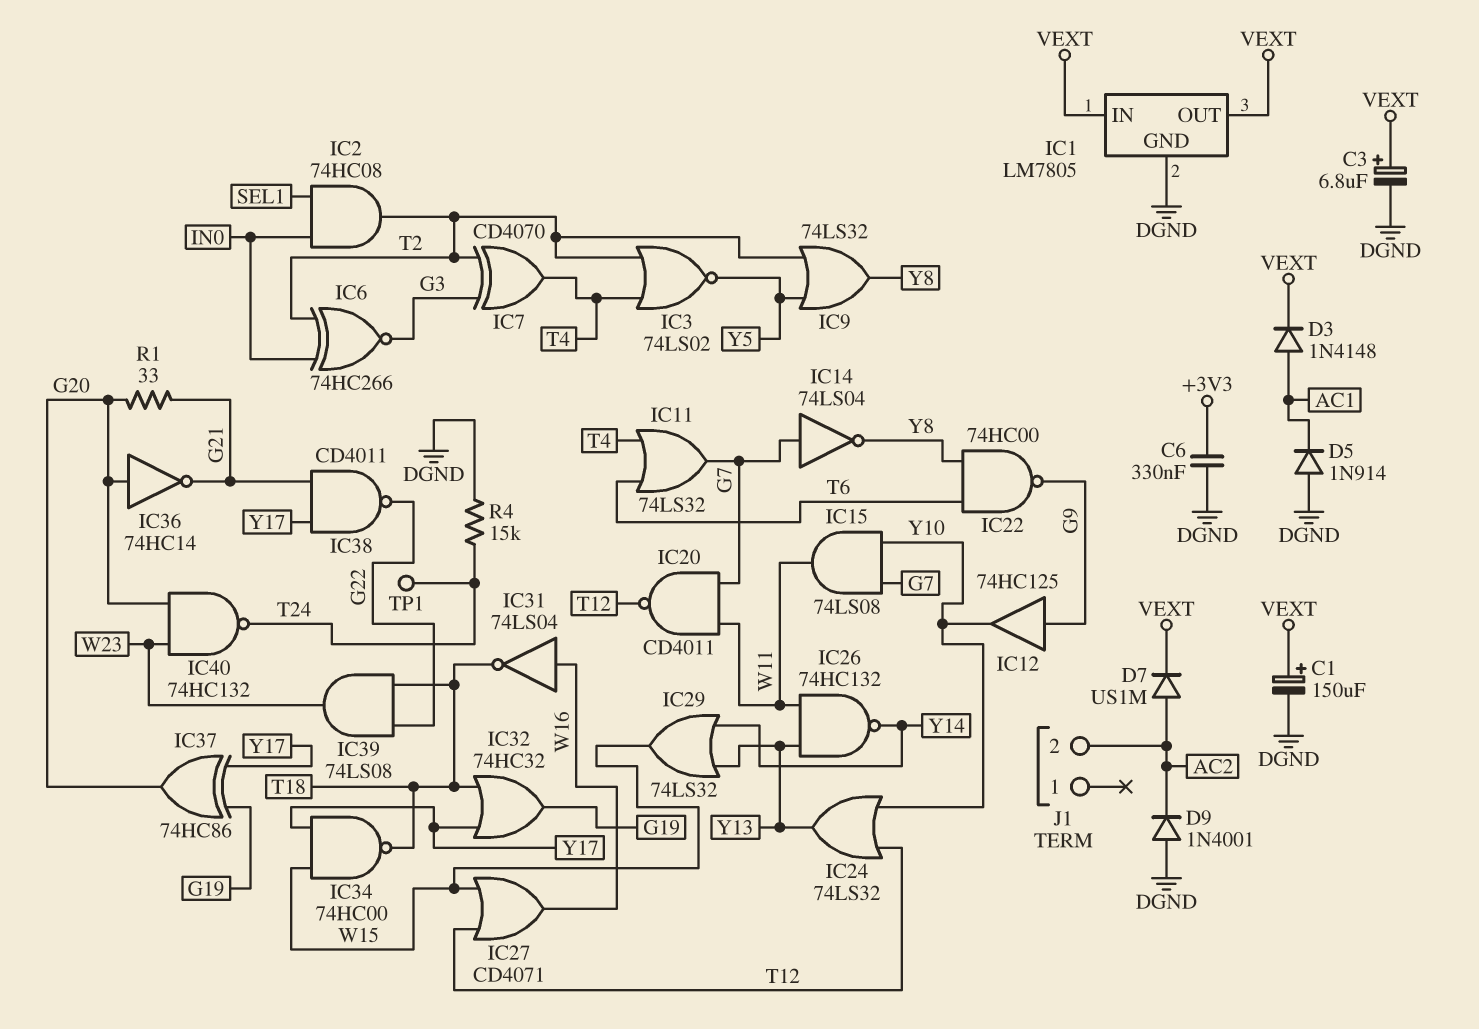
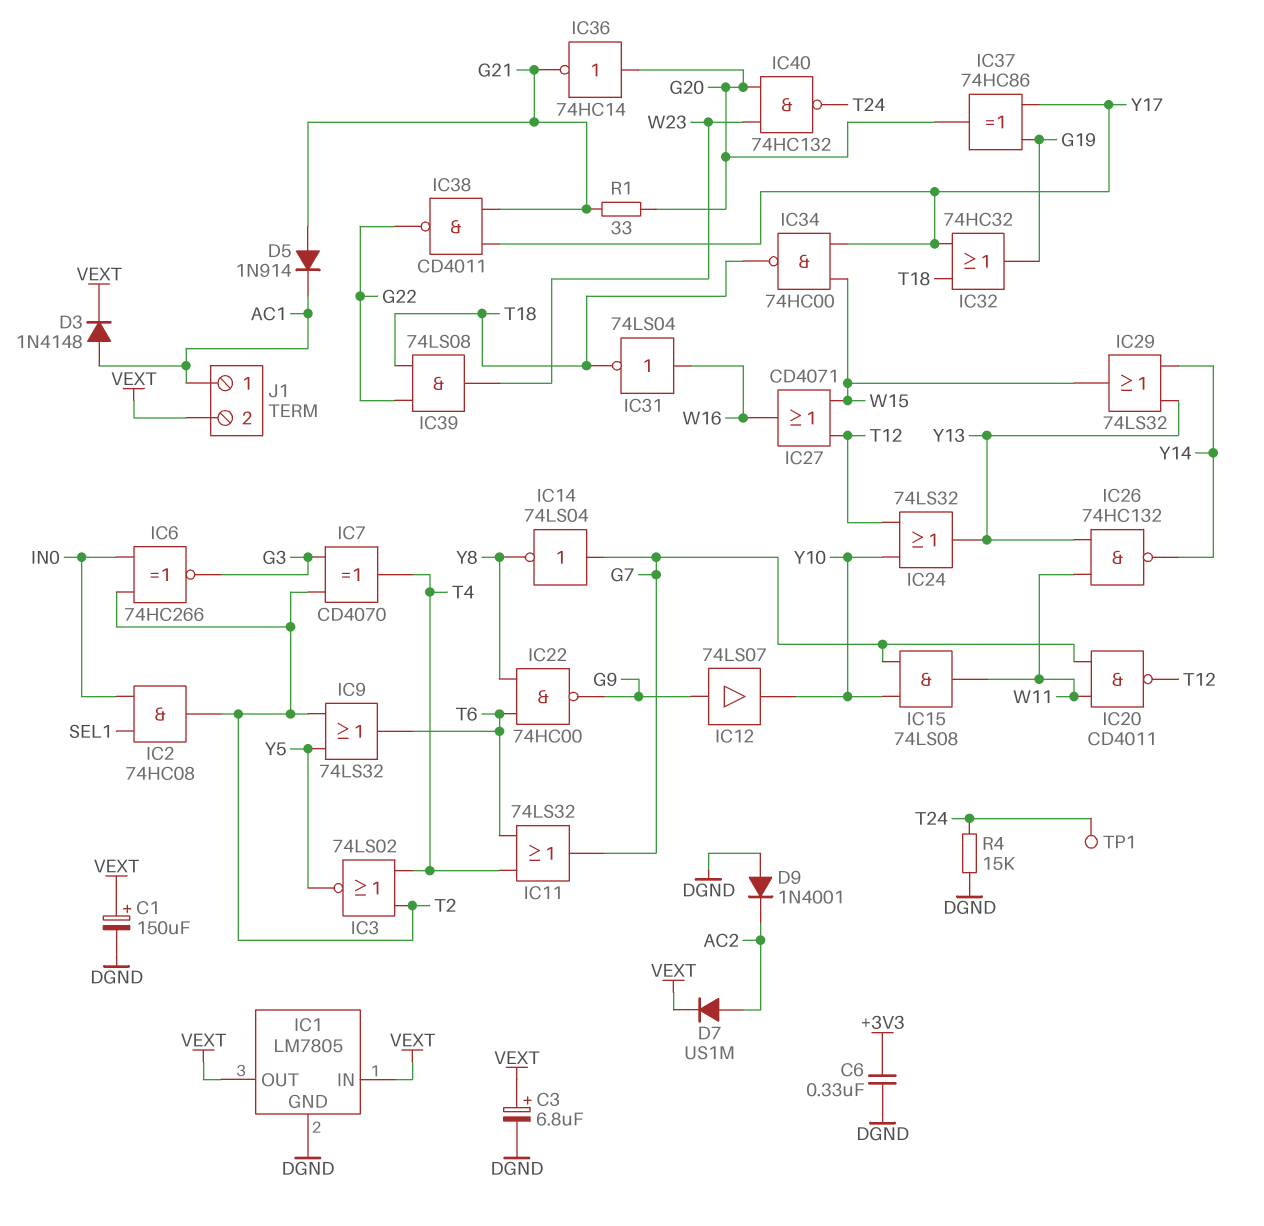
D5: diode 1N914 (A DGND, K AC1) -> diode 1N914 (A G21, K AC1)
IC9: OR 74LS32 (in T2, in Y5, out Y8) -> OR 74LS32 (in T2, in Y5, out T6)
IC12: buffer 74HC125 (in G9, out Y10) -> buffer 74LS07 (in G9, out Y10)
J1 pin 1: none -> AC1
J1 pin 2: AC2 -> VEXT

